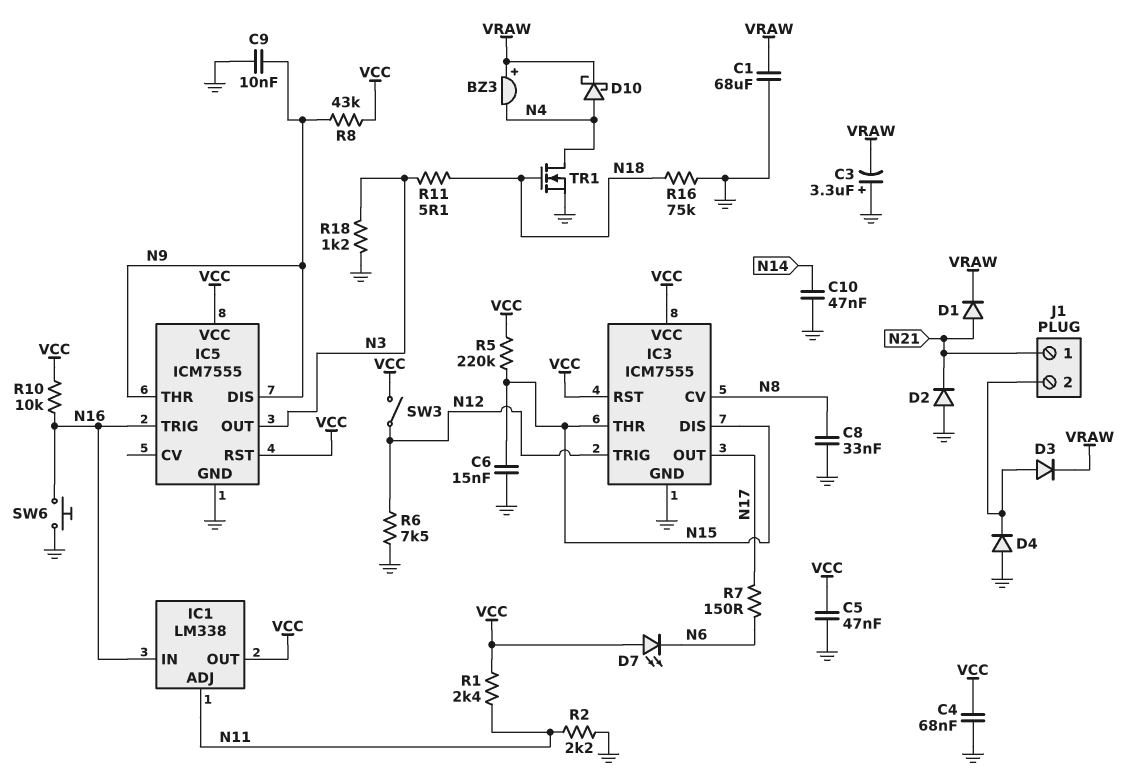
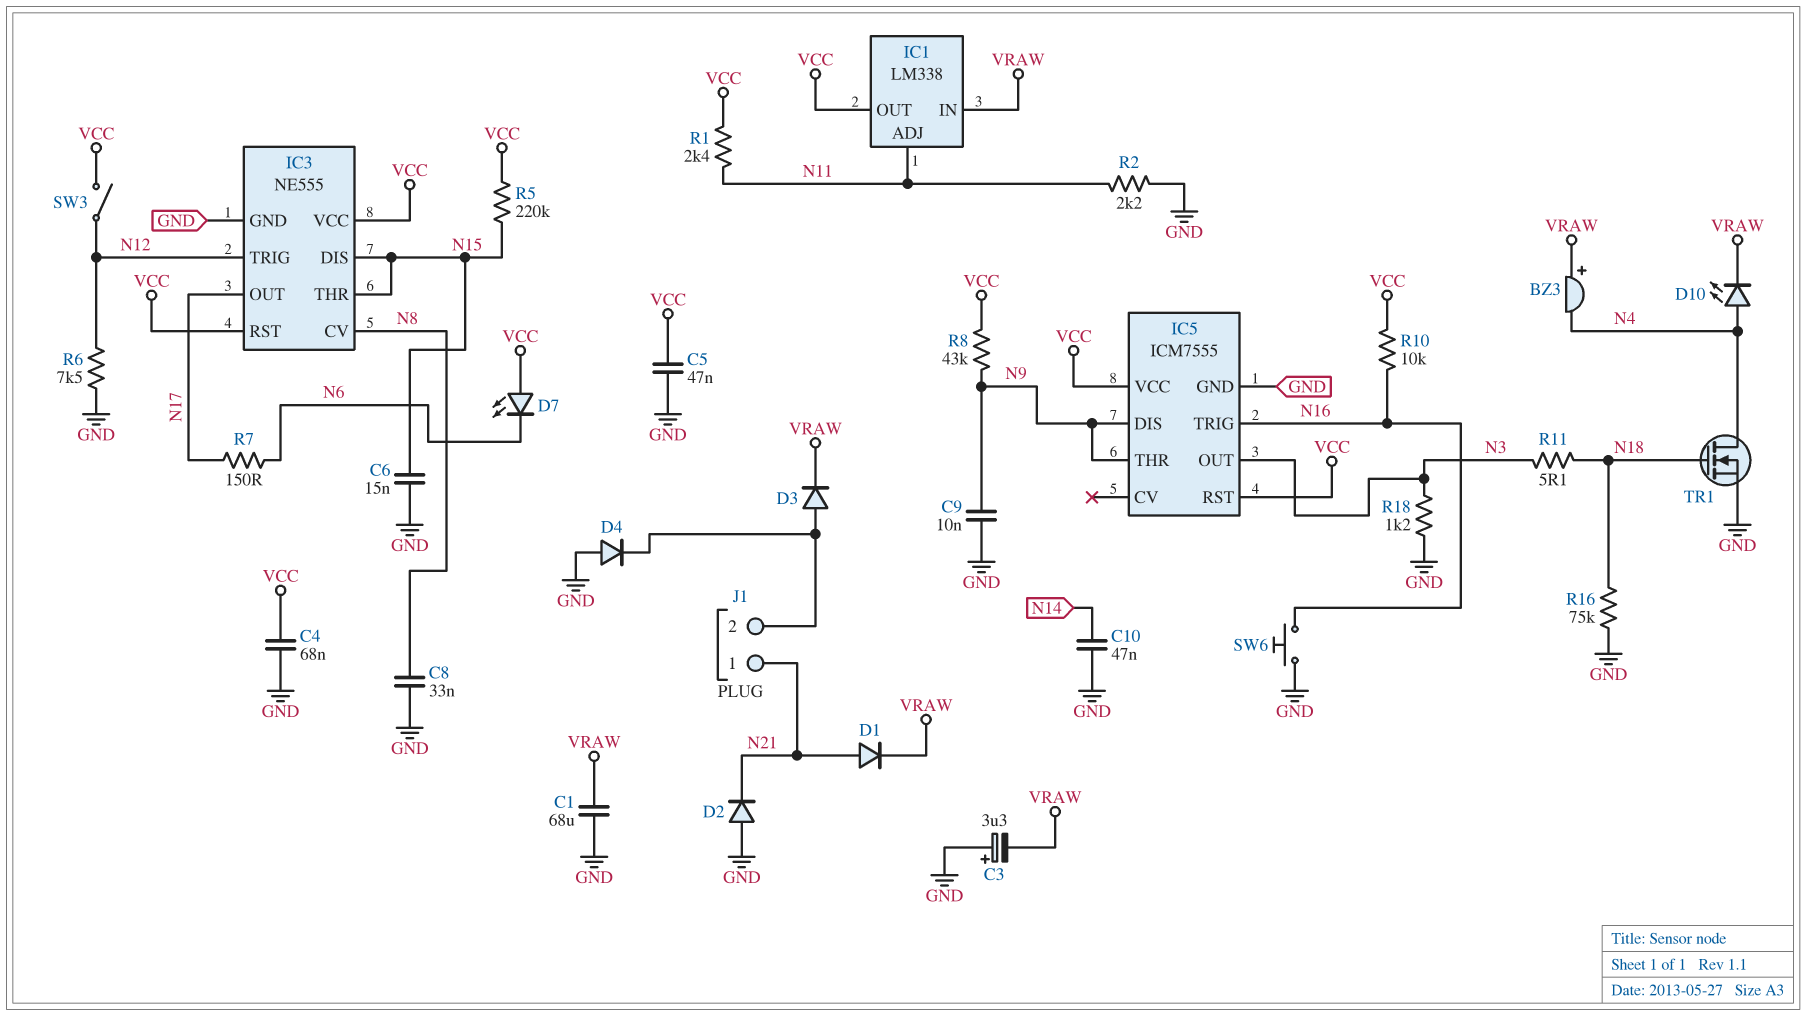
D10: schottky (A N4, K VRAW) -> LED (A N4, K VRAW)
IC1 pin IN: N16 -> VRAW
IC3: ICM7555 -> NE555

